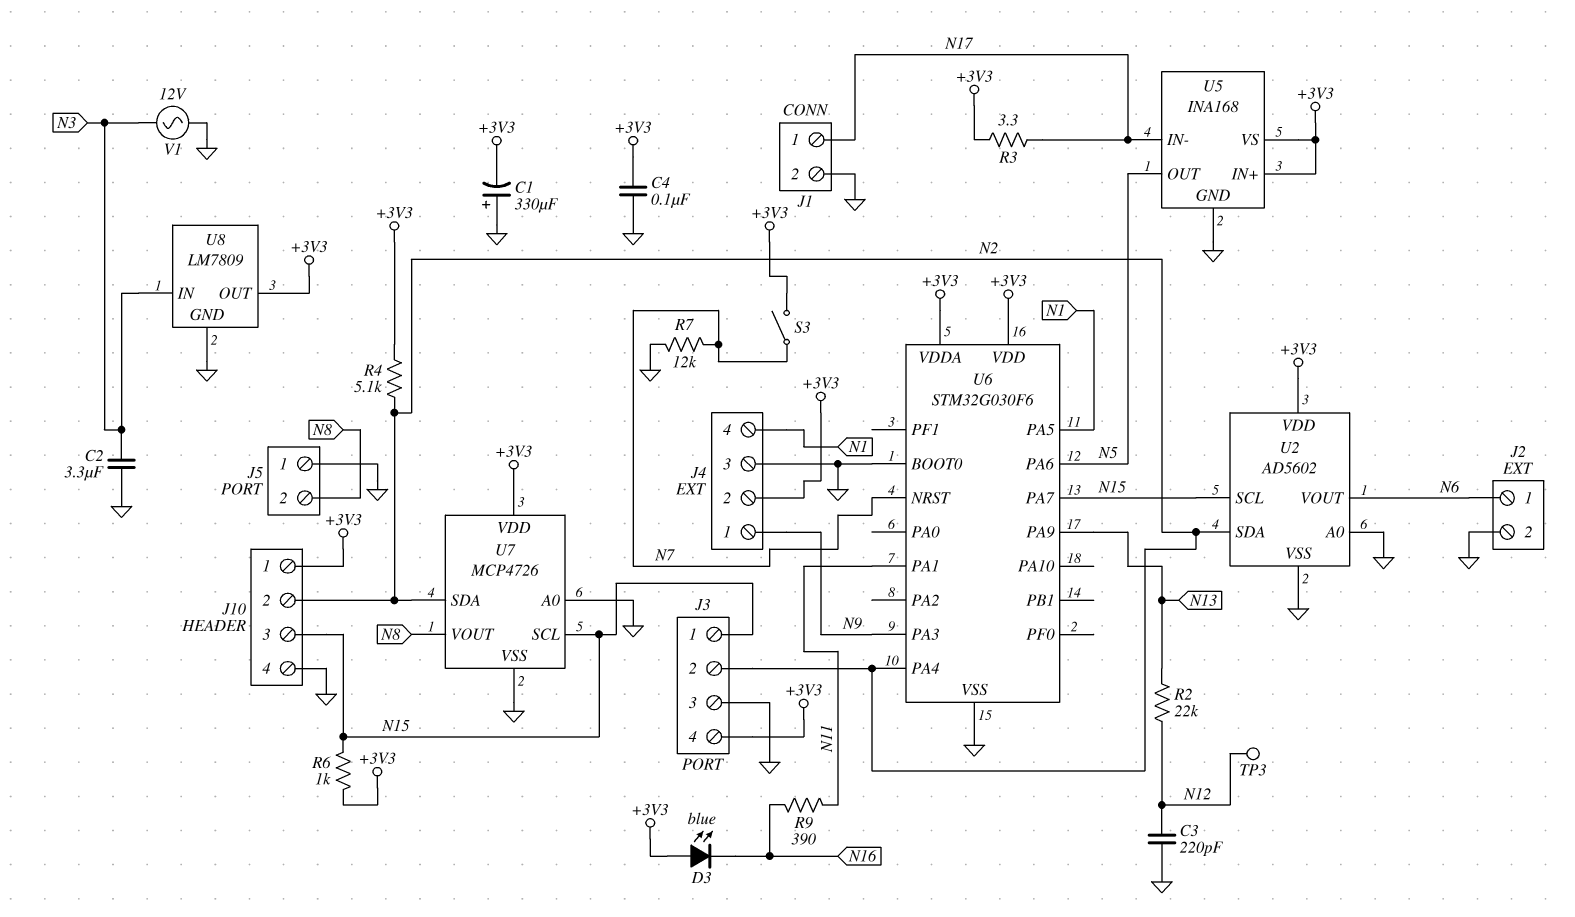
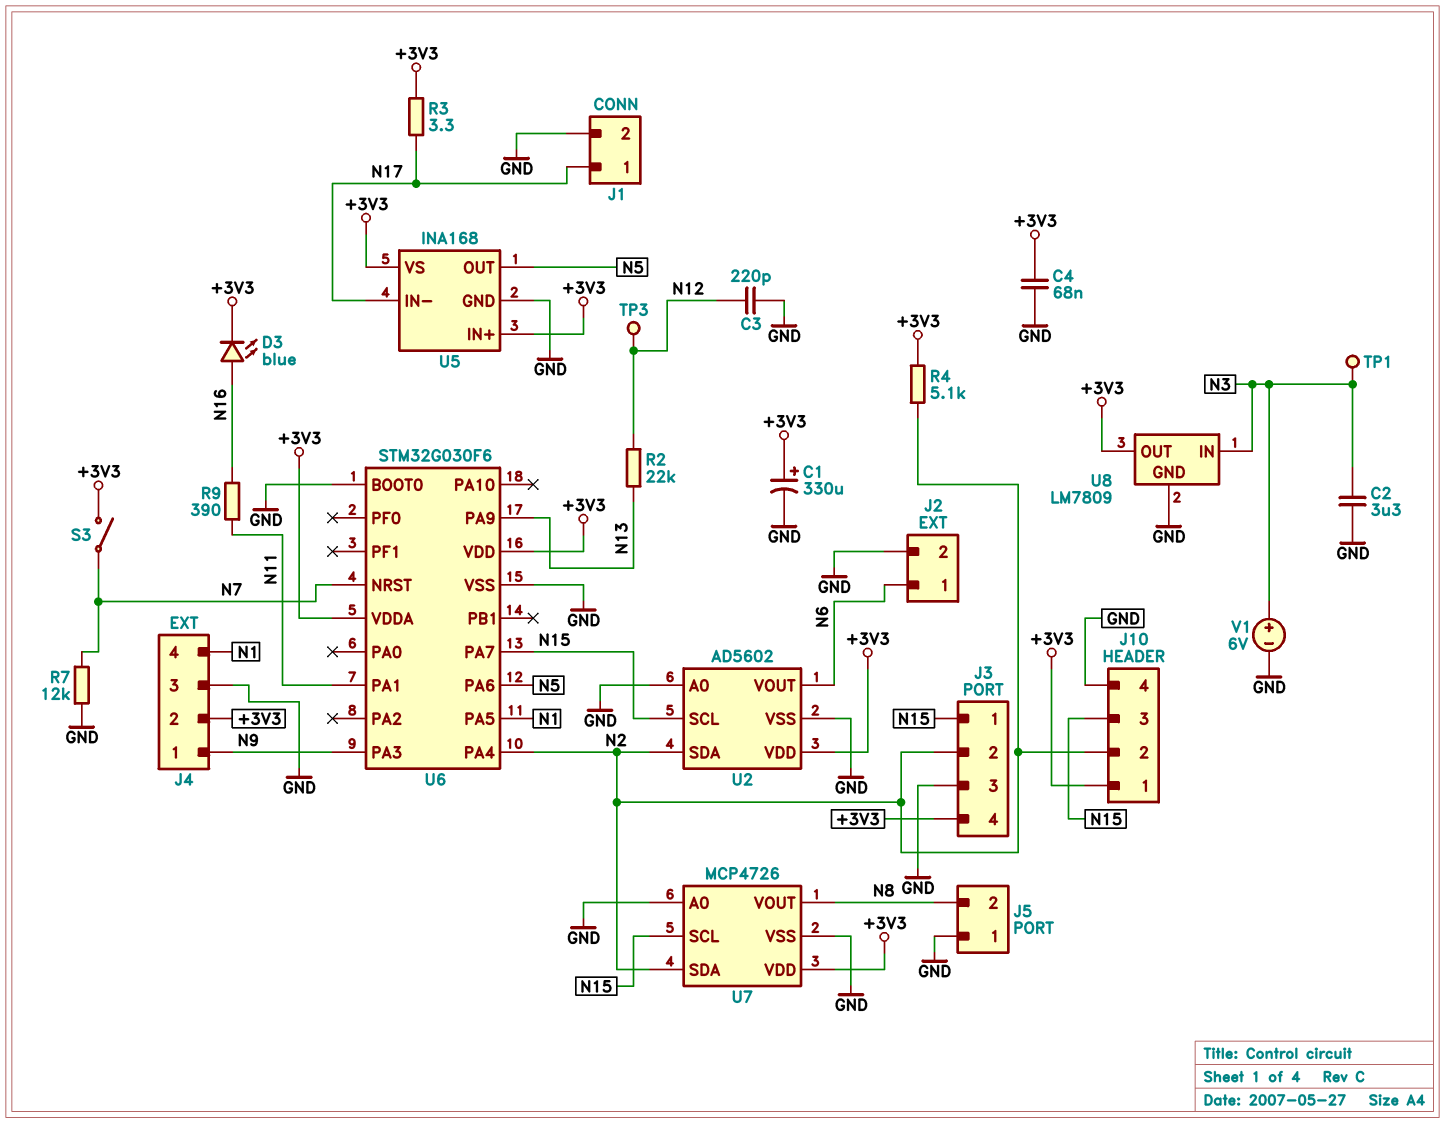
C1: 330uF (plus GND, minus +3V3) -> 330uF (plus +3V3, minus GND)
C4: 100nF (+3V3, GND) -> 68nF (+3V3, GND)
D3: LED blue (A +3V3, K N16) -> LED blue (A N16, K +3V3)
R6: 1k (+3V3, N15) -> none
TP1: none -> test point (N3)
V1: AC 12V (GND, N3) -> 6V (plus N3, minus GND)

